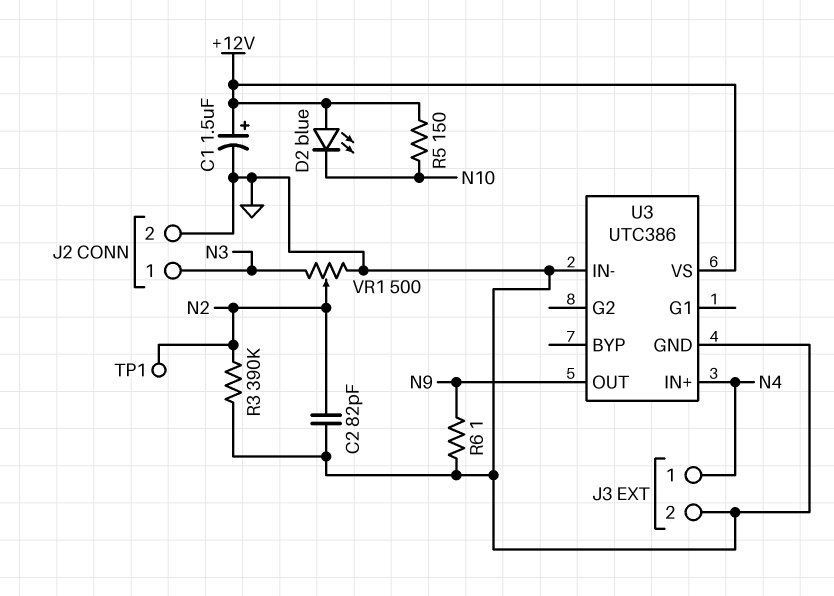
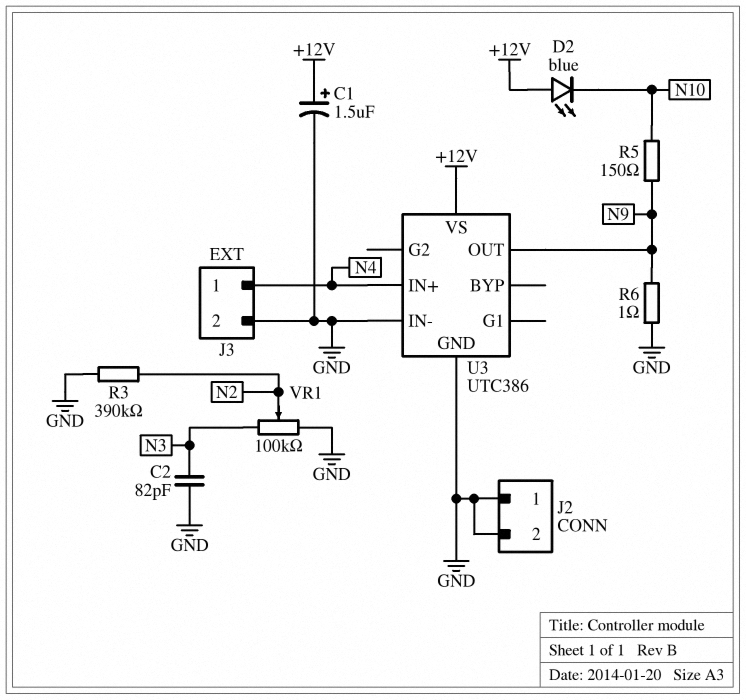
C2: 82pF (GND, N2) -> 82pF (GND, N3)
J2 pin 1: N3 -> GND
R5: 150 (+12V, N10) -> 150 (N9, N10)
TP1: test point (N2) -> none
VR1: 500 (GND, N3, wiper N2) -> 100k (GND, N3, wiper N2)

